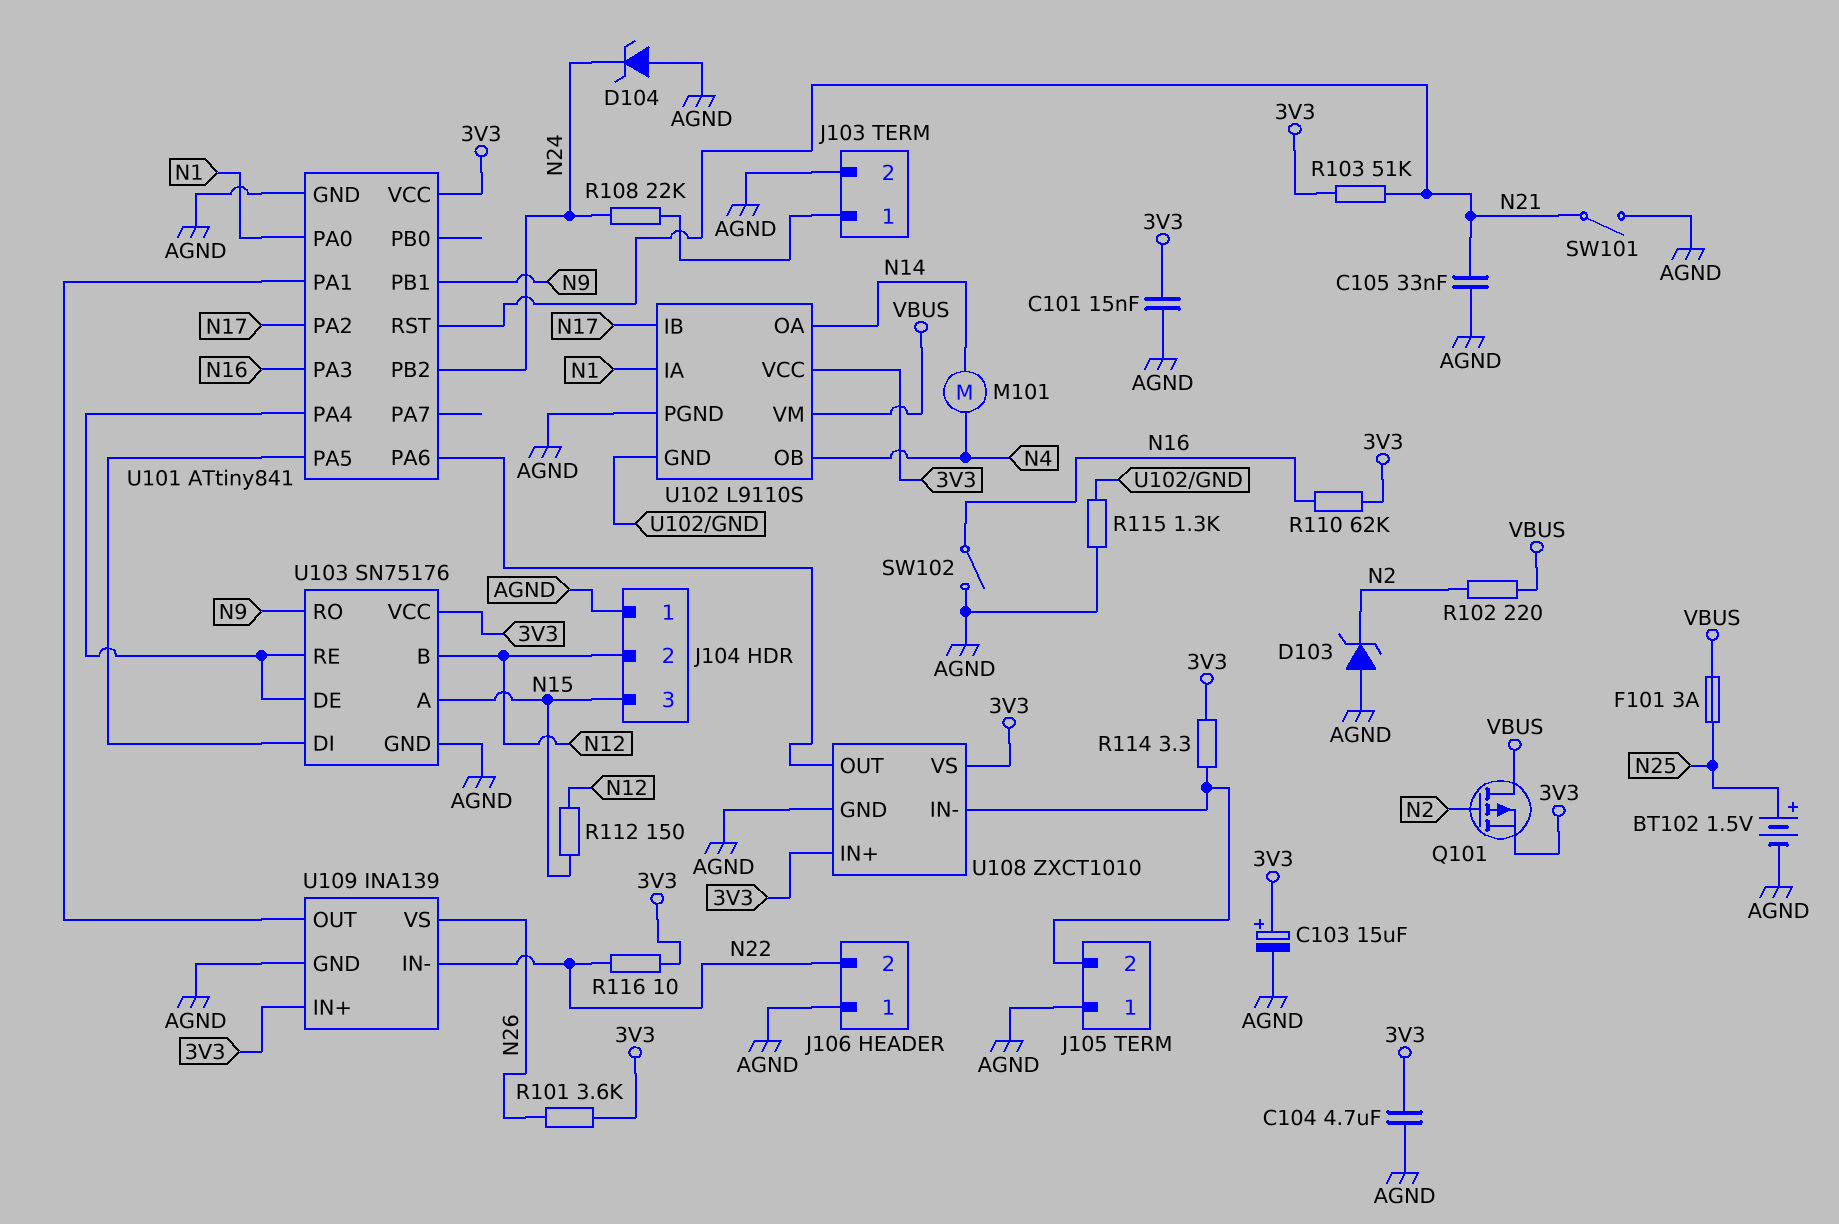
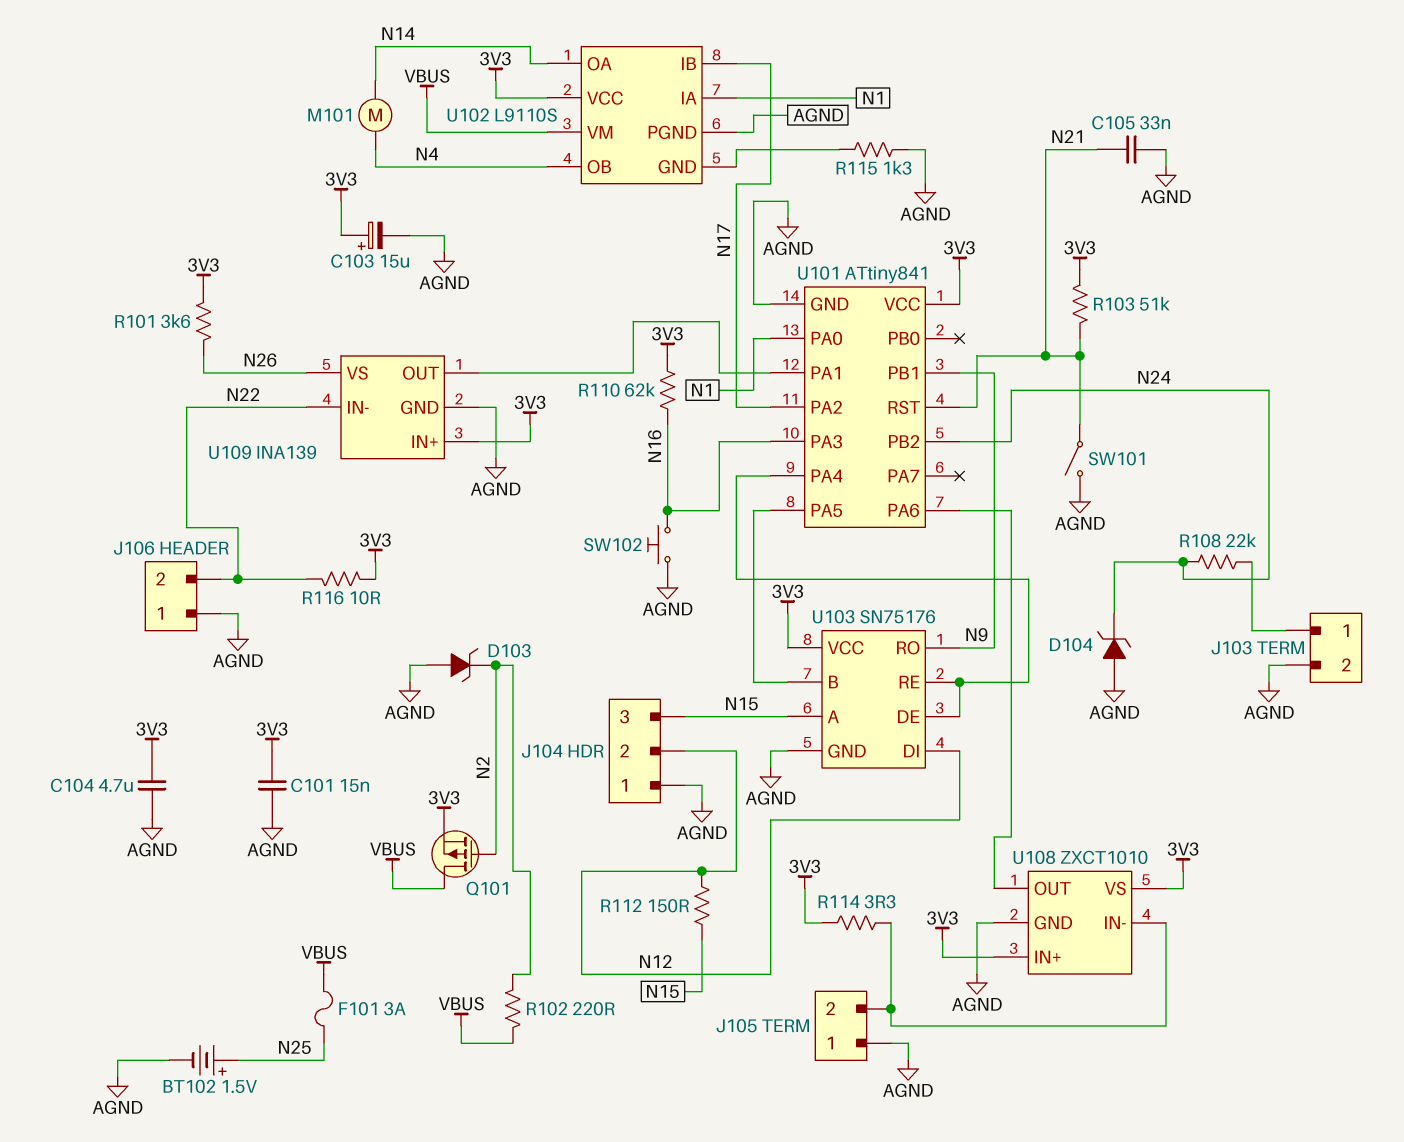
SW102: switch (AGND, N16) -> button (AGND, N16)
U103 pin B: N12 -> U101/PA5
U103 pin DI: U101/PA5 -> N12

